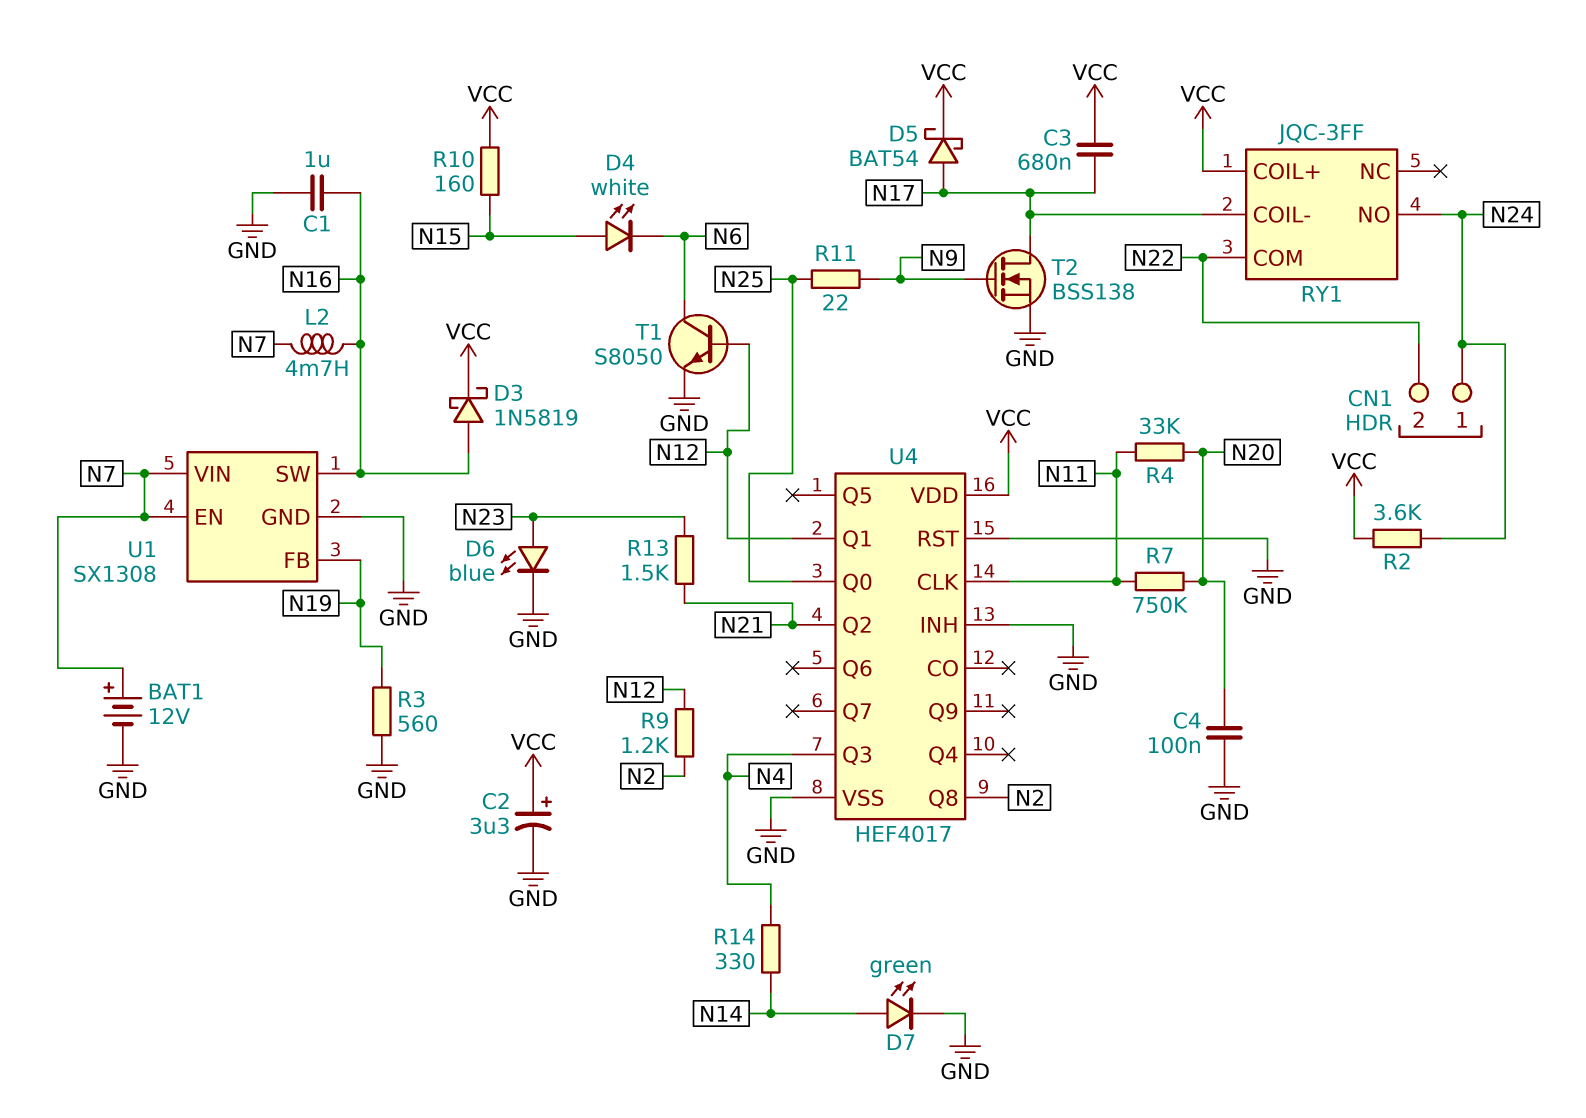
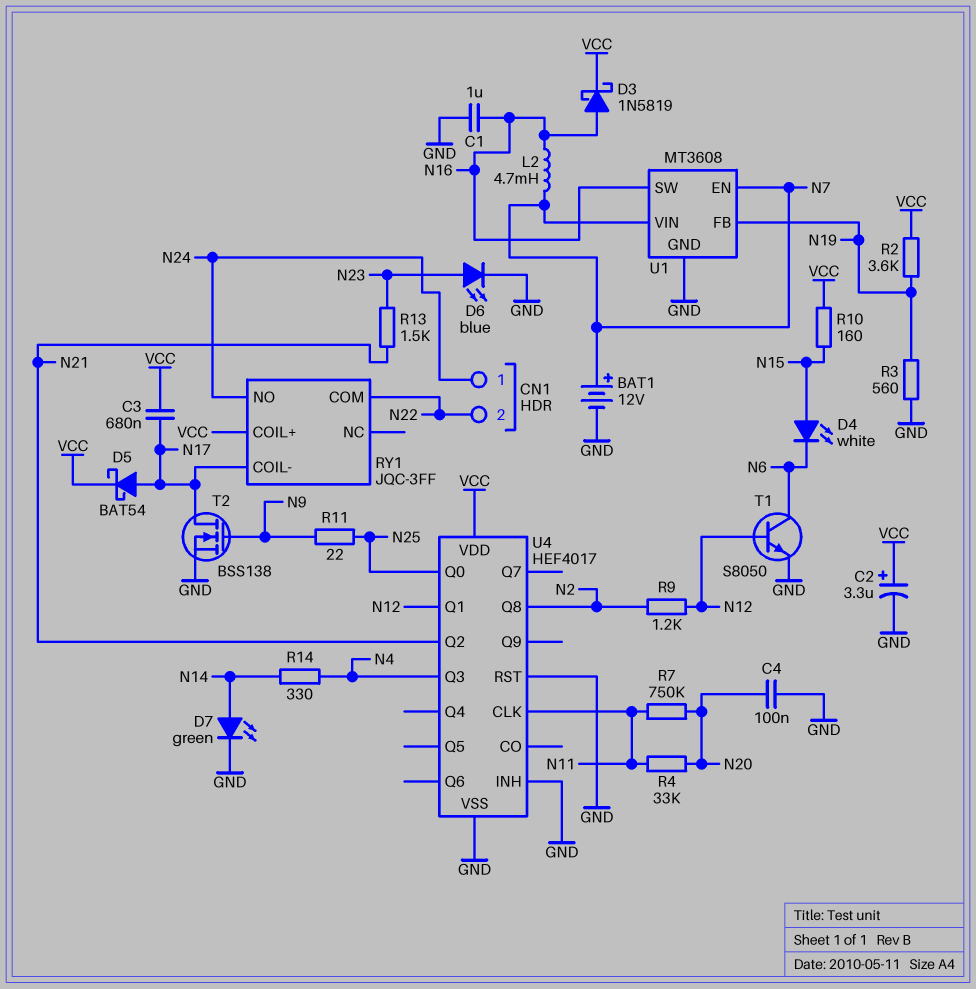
R2: 3.6k (N24, VCC) -> 3.6k (N19, VCC)
U1: SX1308 -> MT3608

